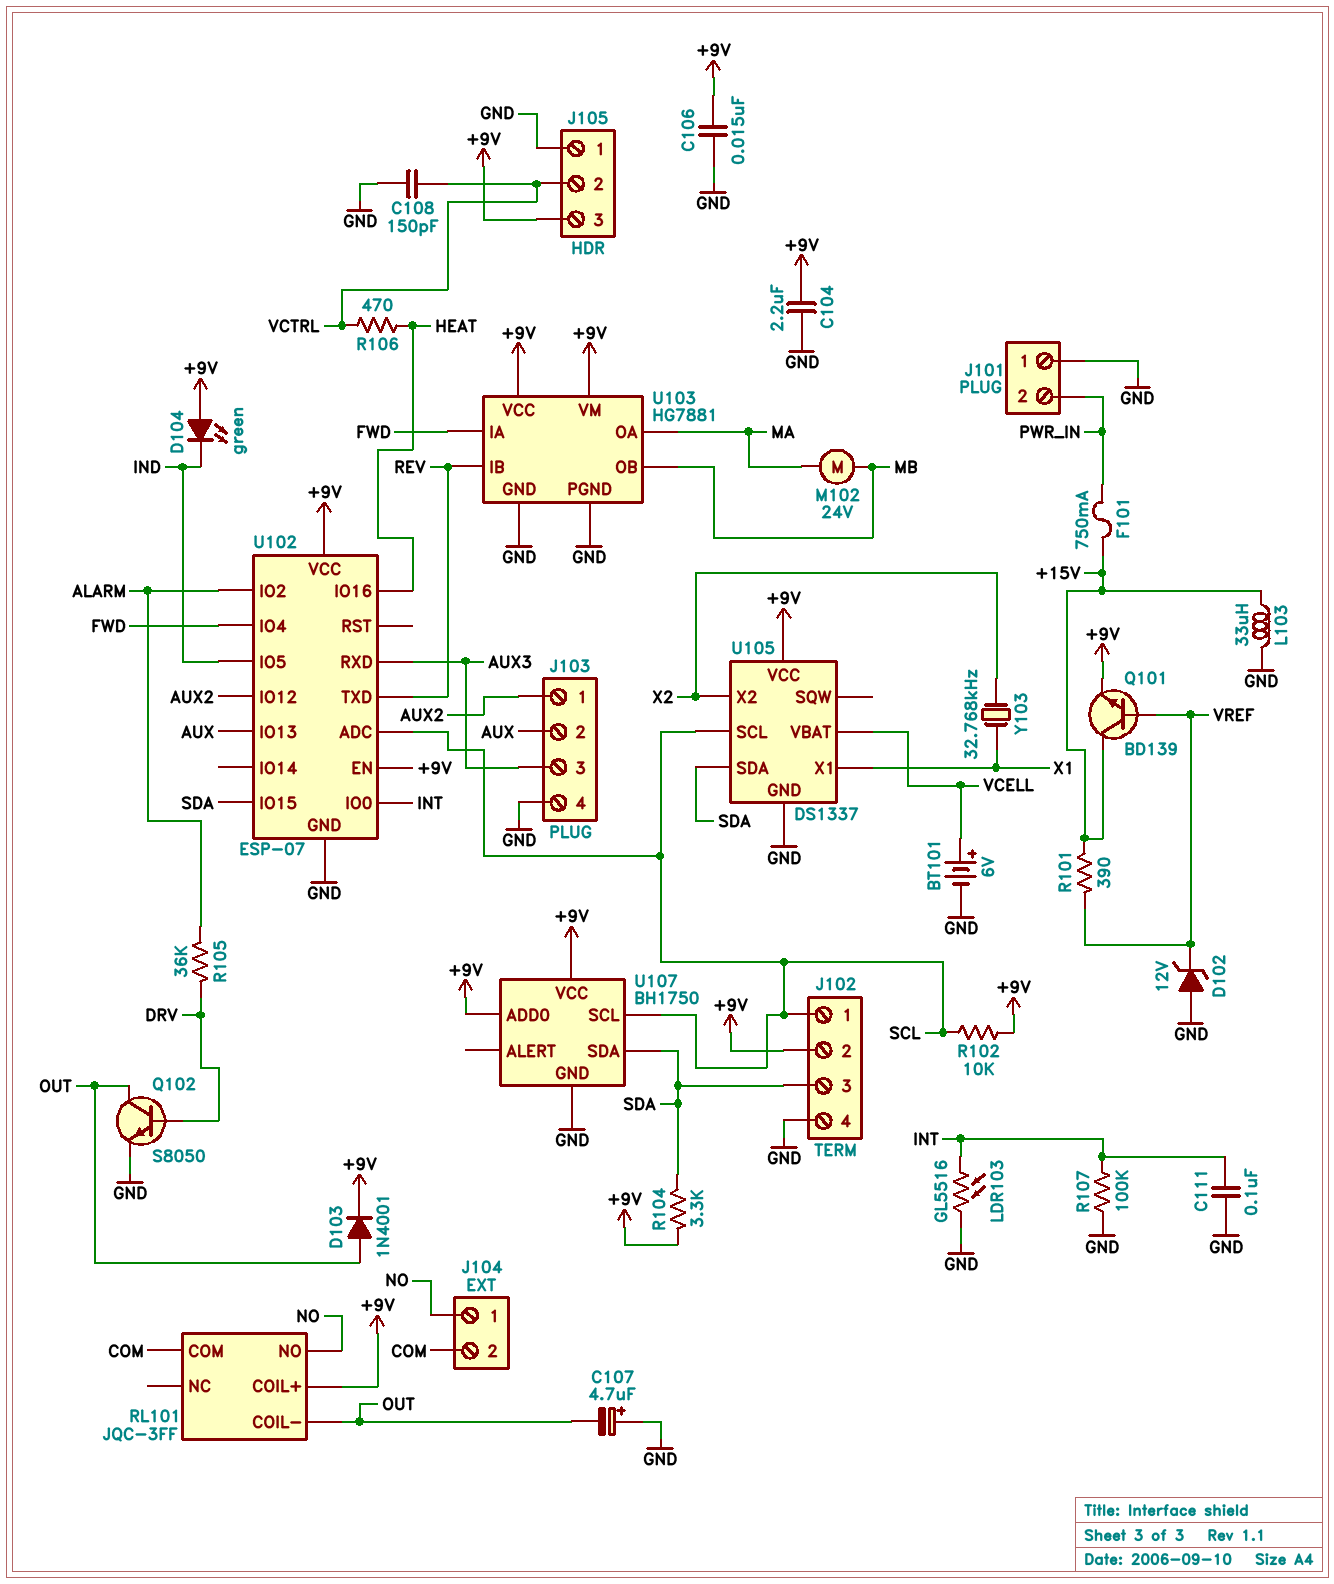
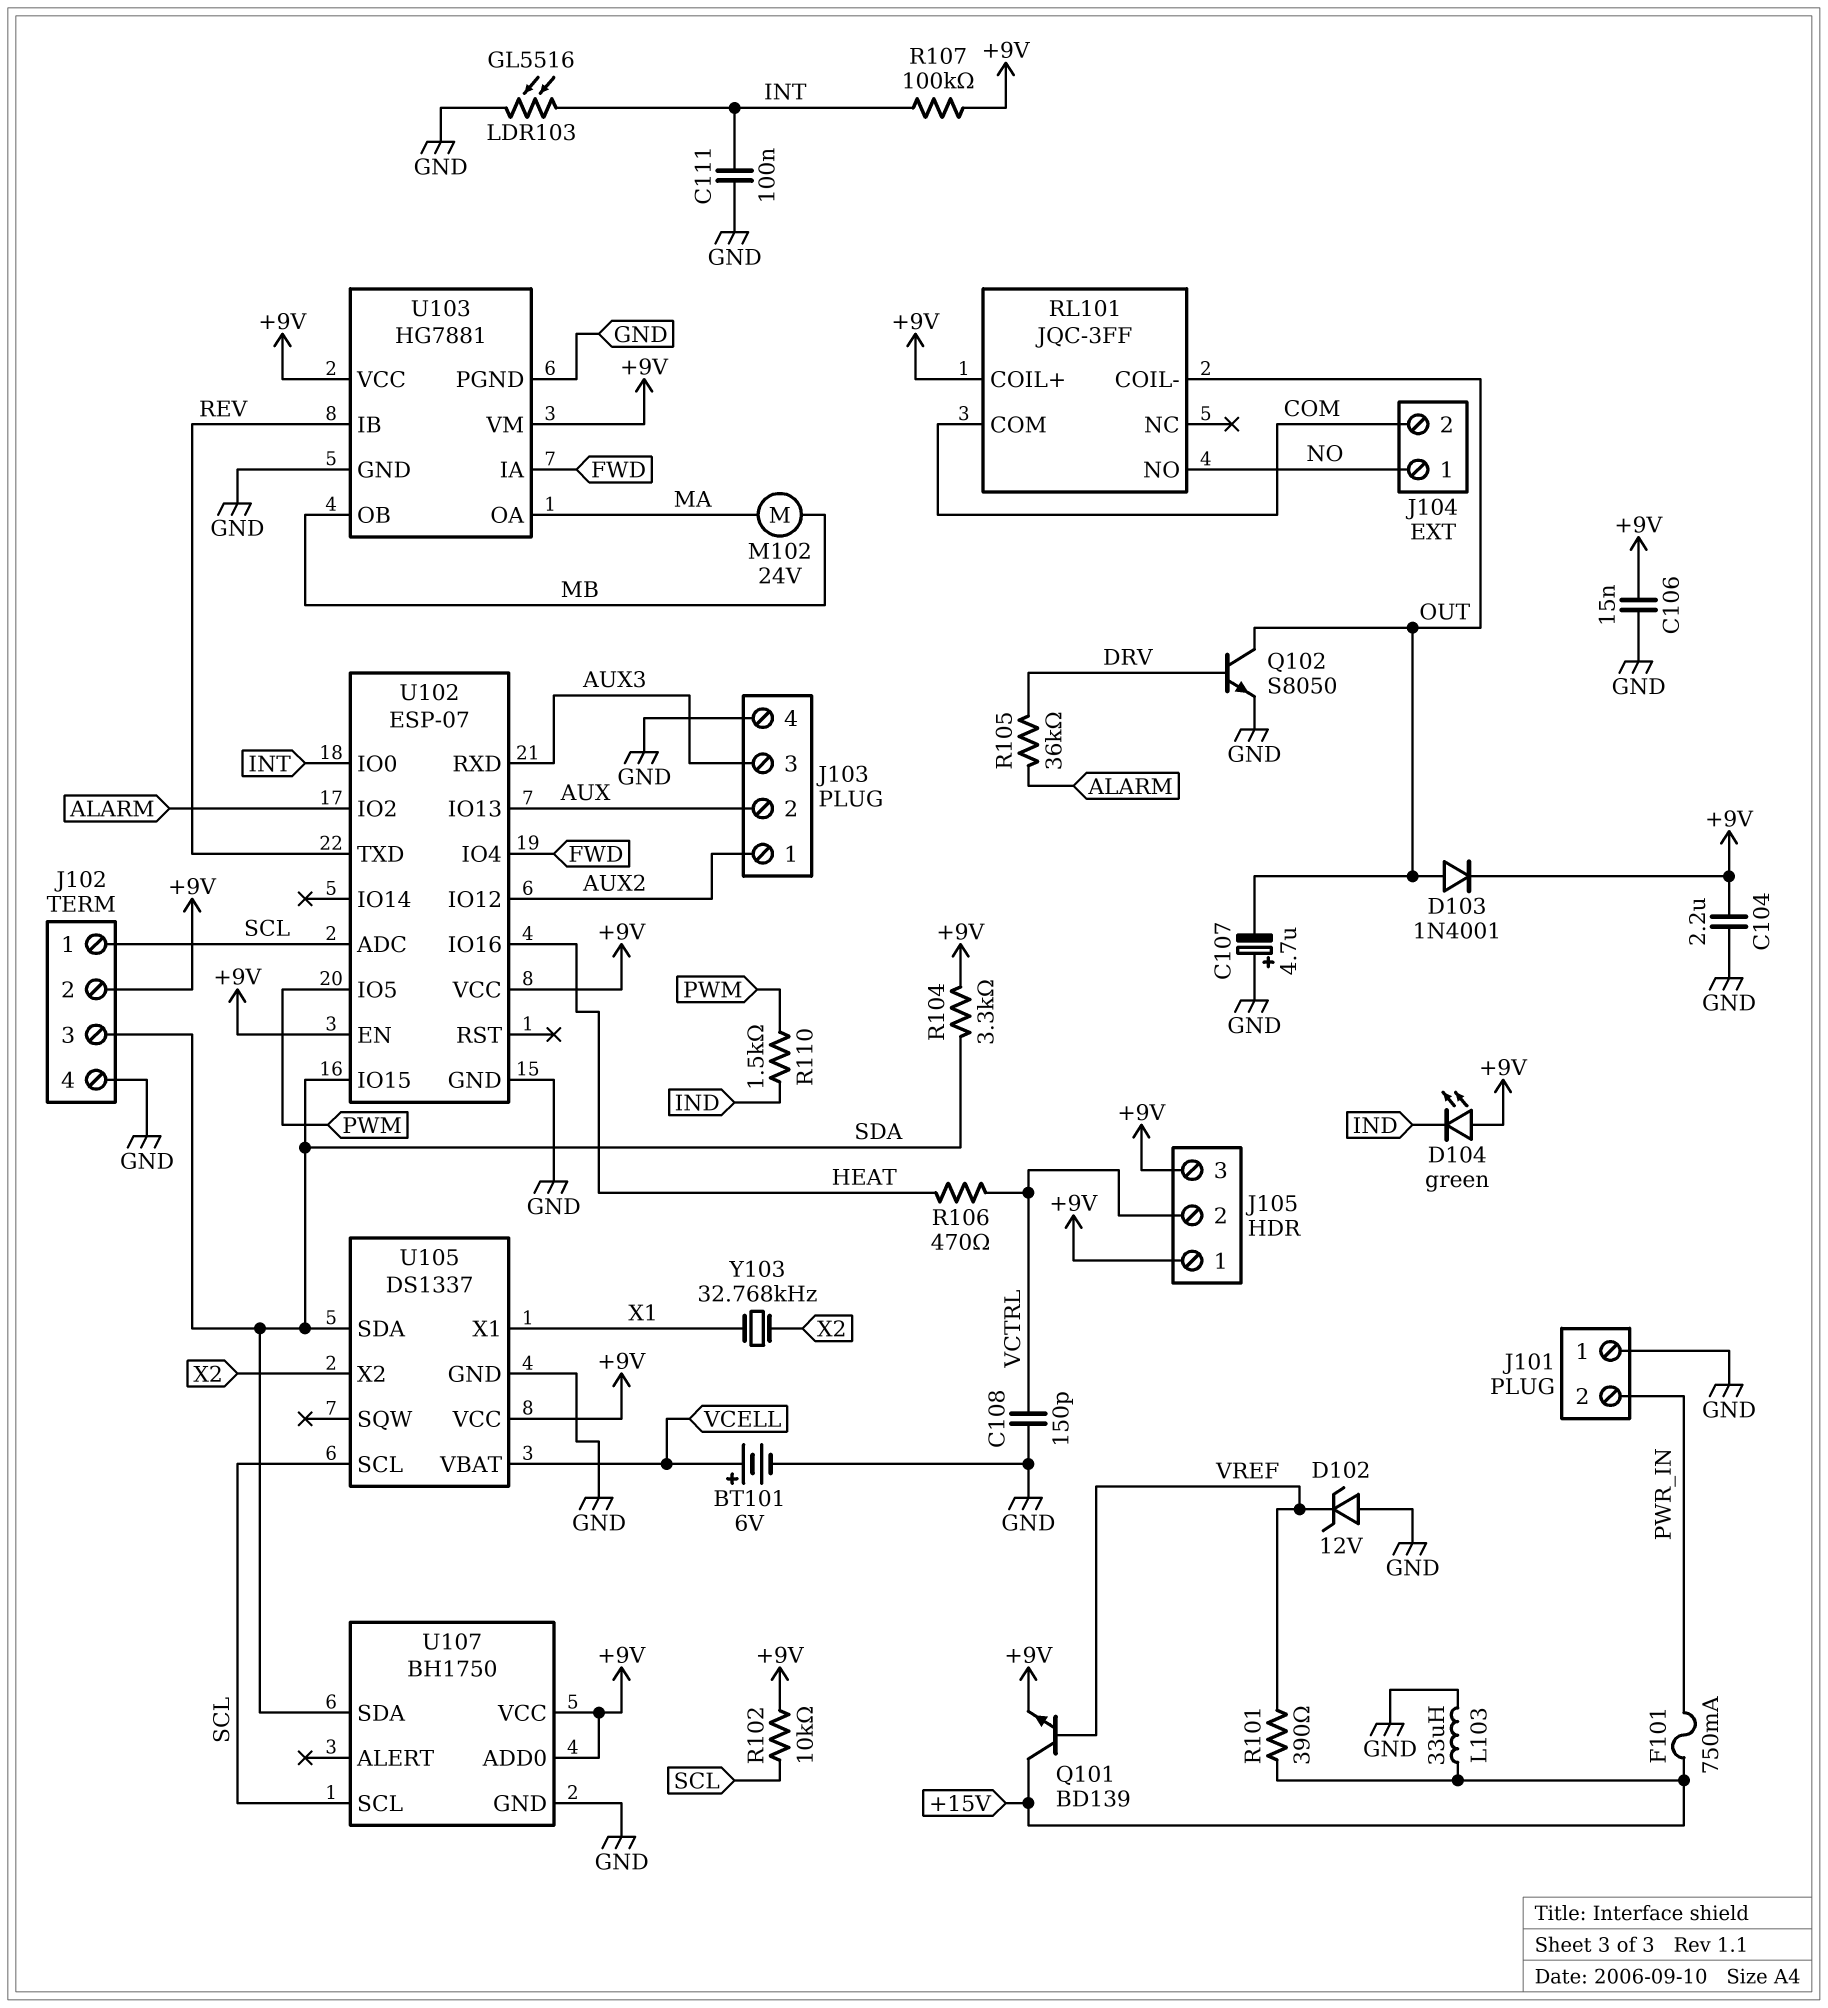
J105 pin 1: GND -> +9V
R107: 100k (GND, INT) -> 100k (+9V, INT)
R110: none -> 1.5k (IND, PWM)
U102 pin IO5: IND -> PWM

